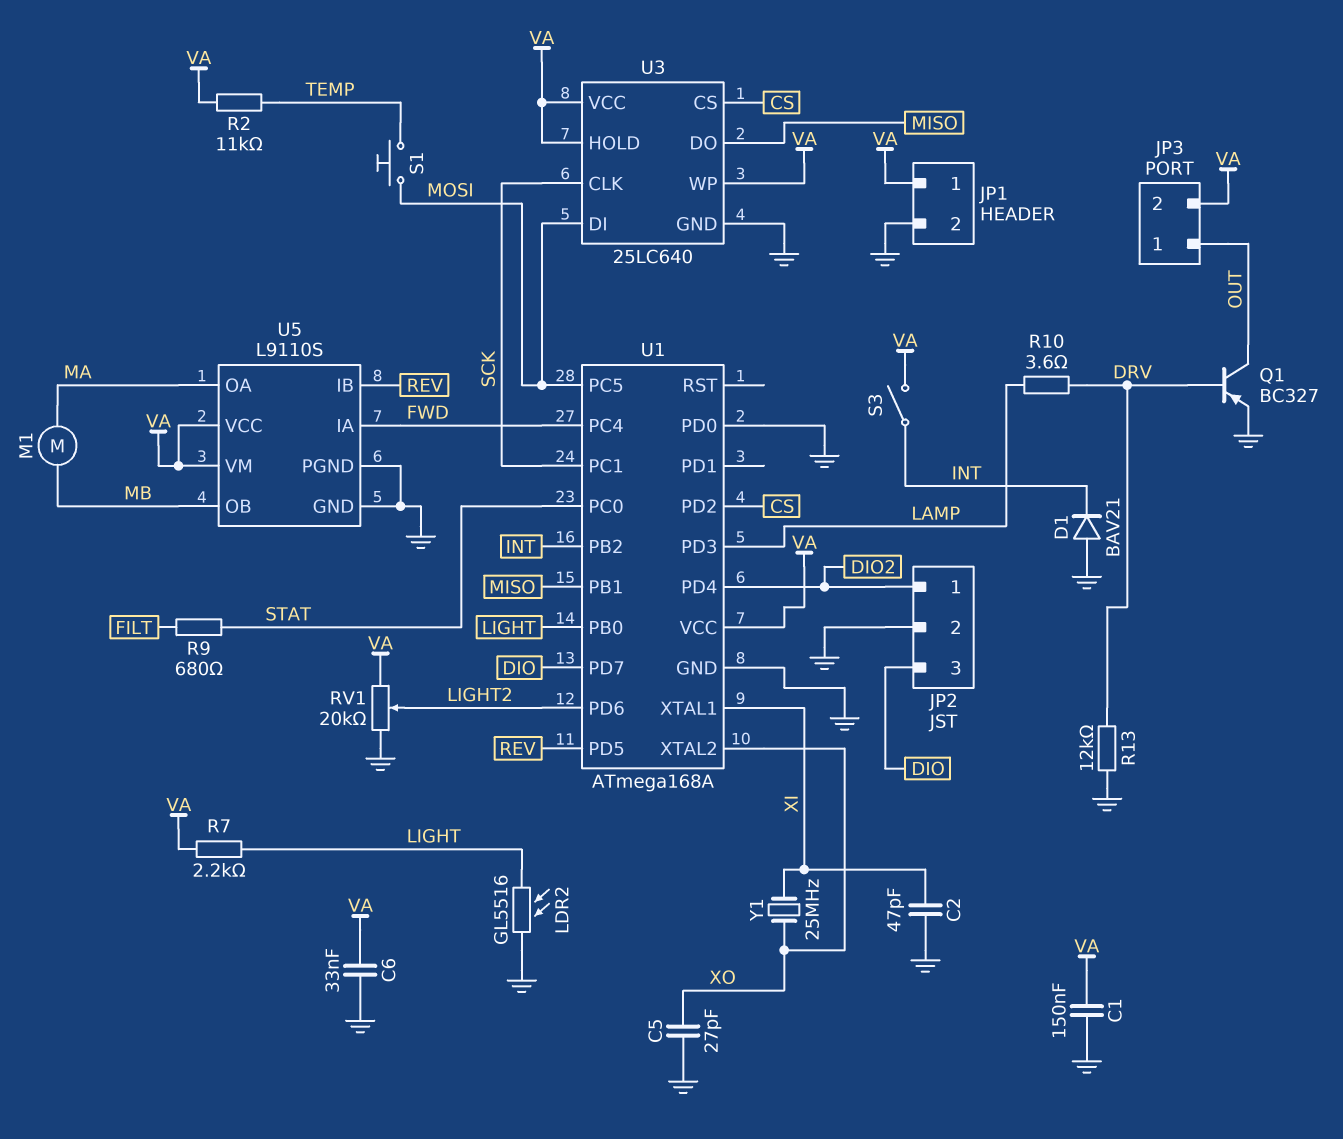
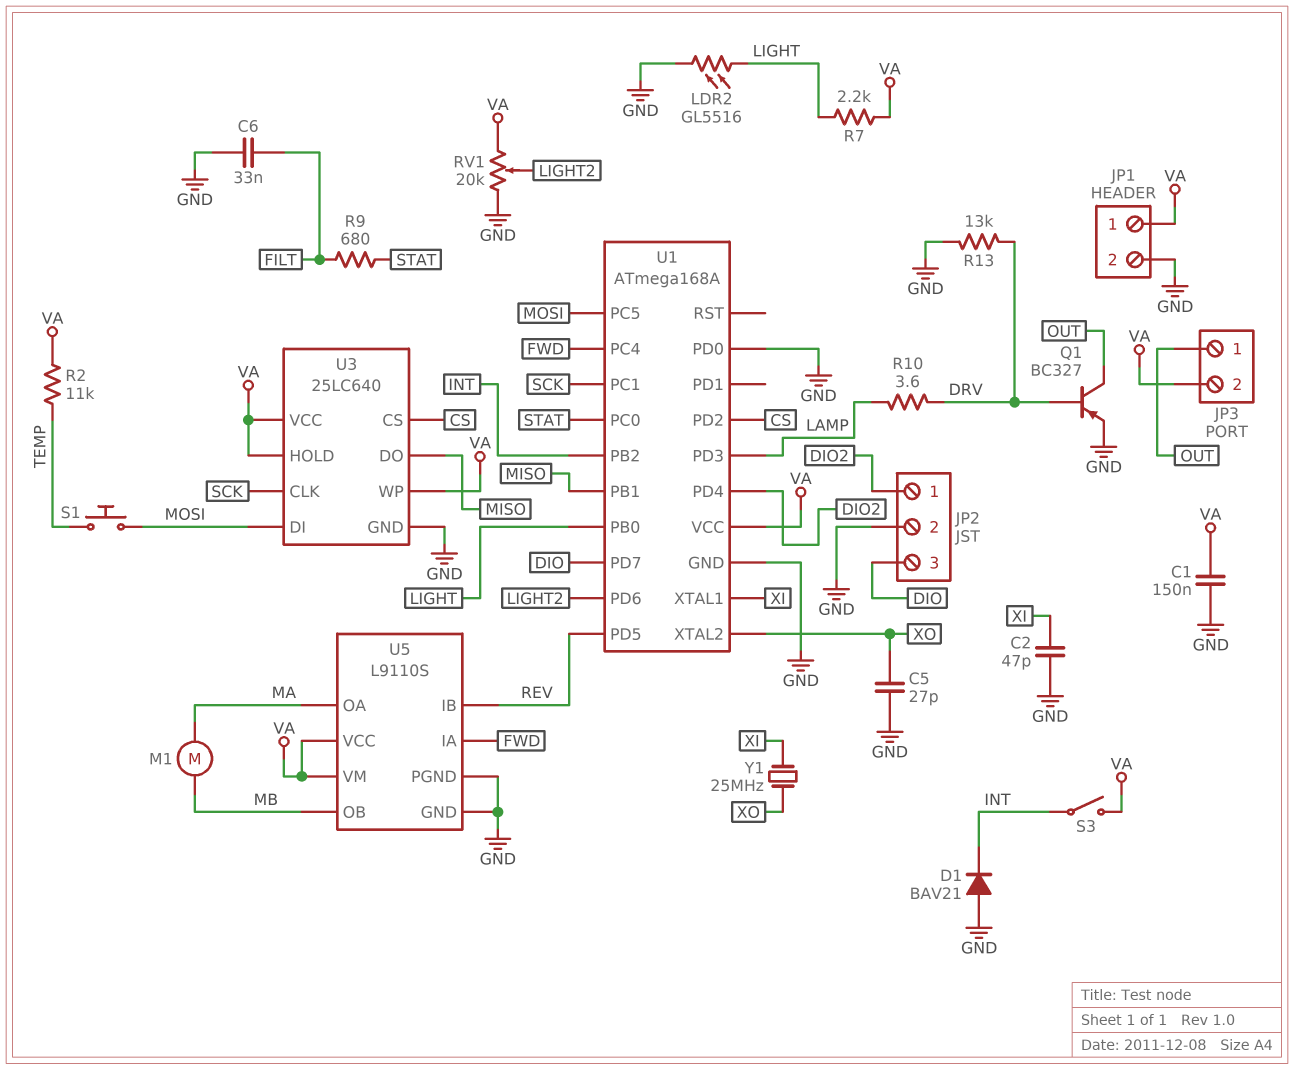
C6: 33nF (GND, VA) -> 33nF (FILT, GND)
R13: 12k (DRV, GND) -> 13k (DRV, GND)

